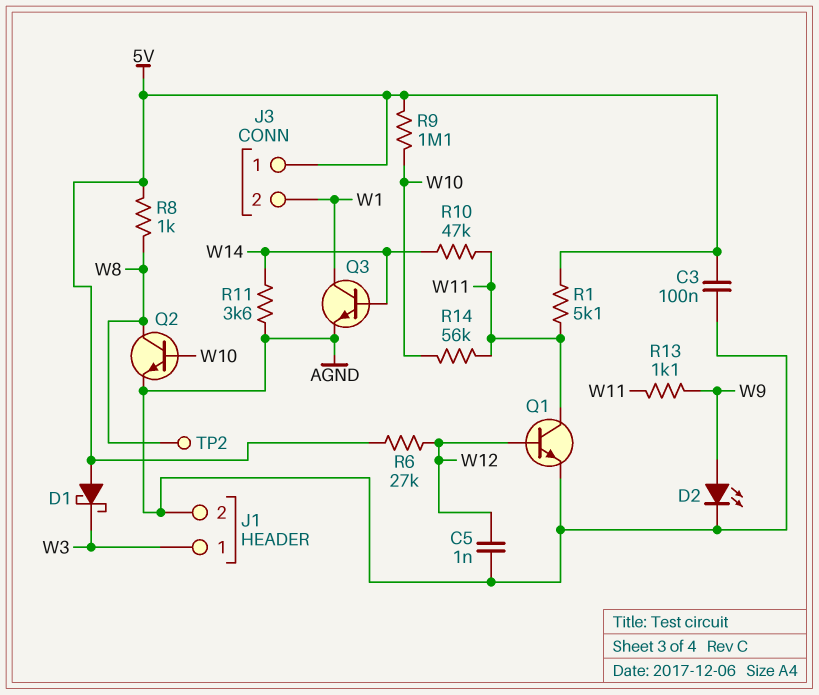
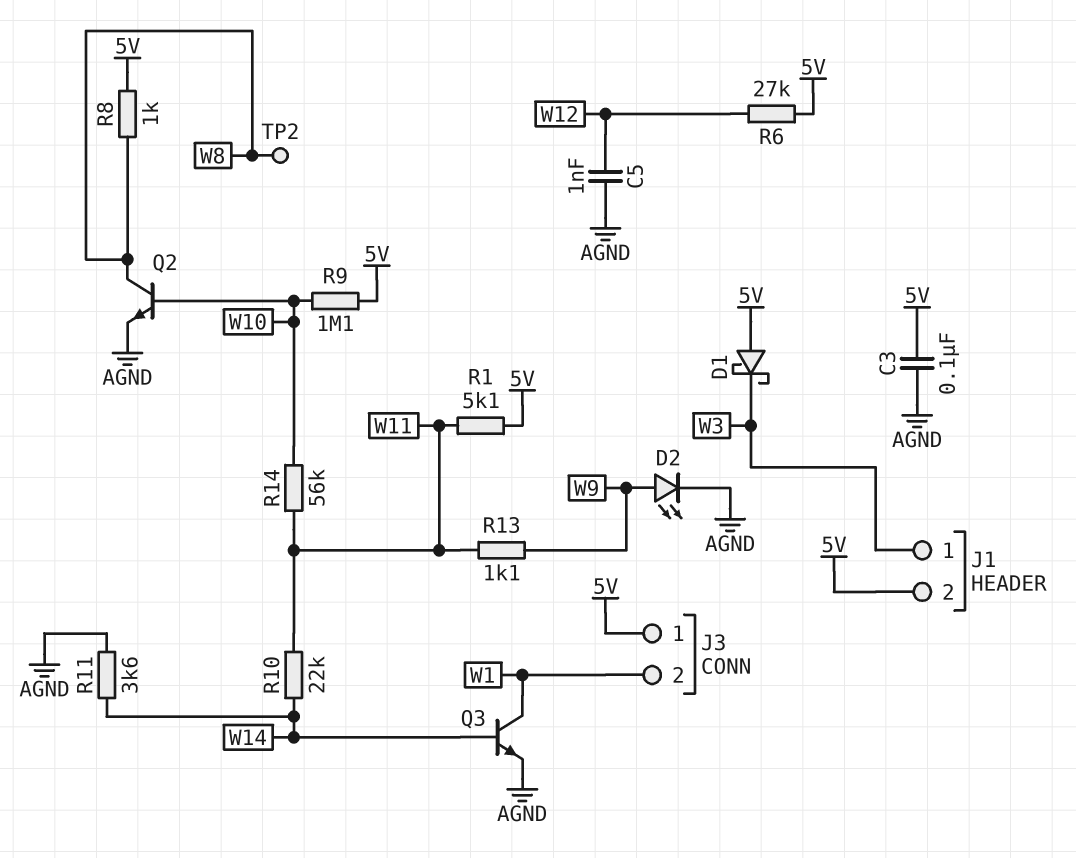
J1 pin 2: AGND -> 5V
Q1: NPN (B W12, C W11, E AGND) -> none
R10: 47k (W11, W14) -> 22k (W11, W14)

